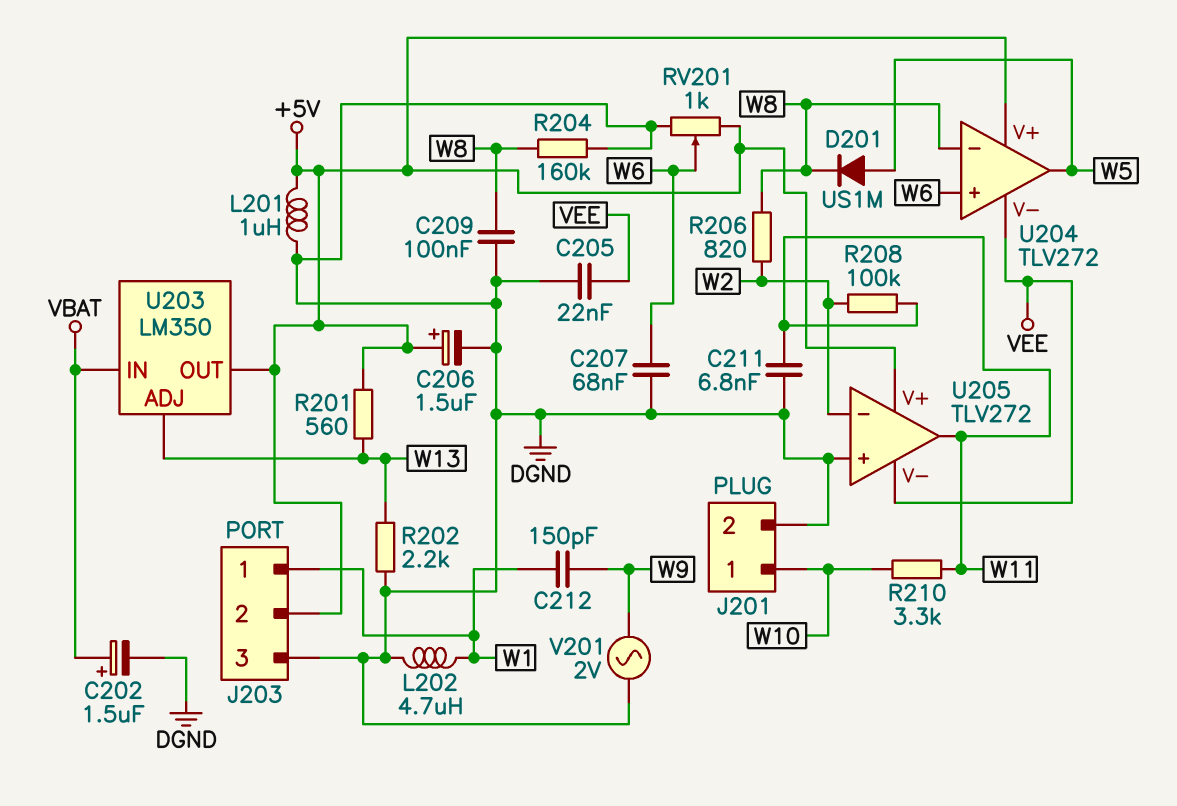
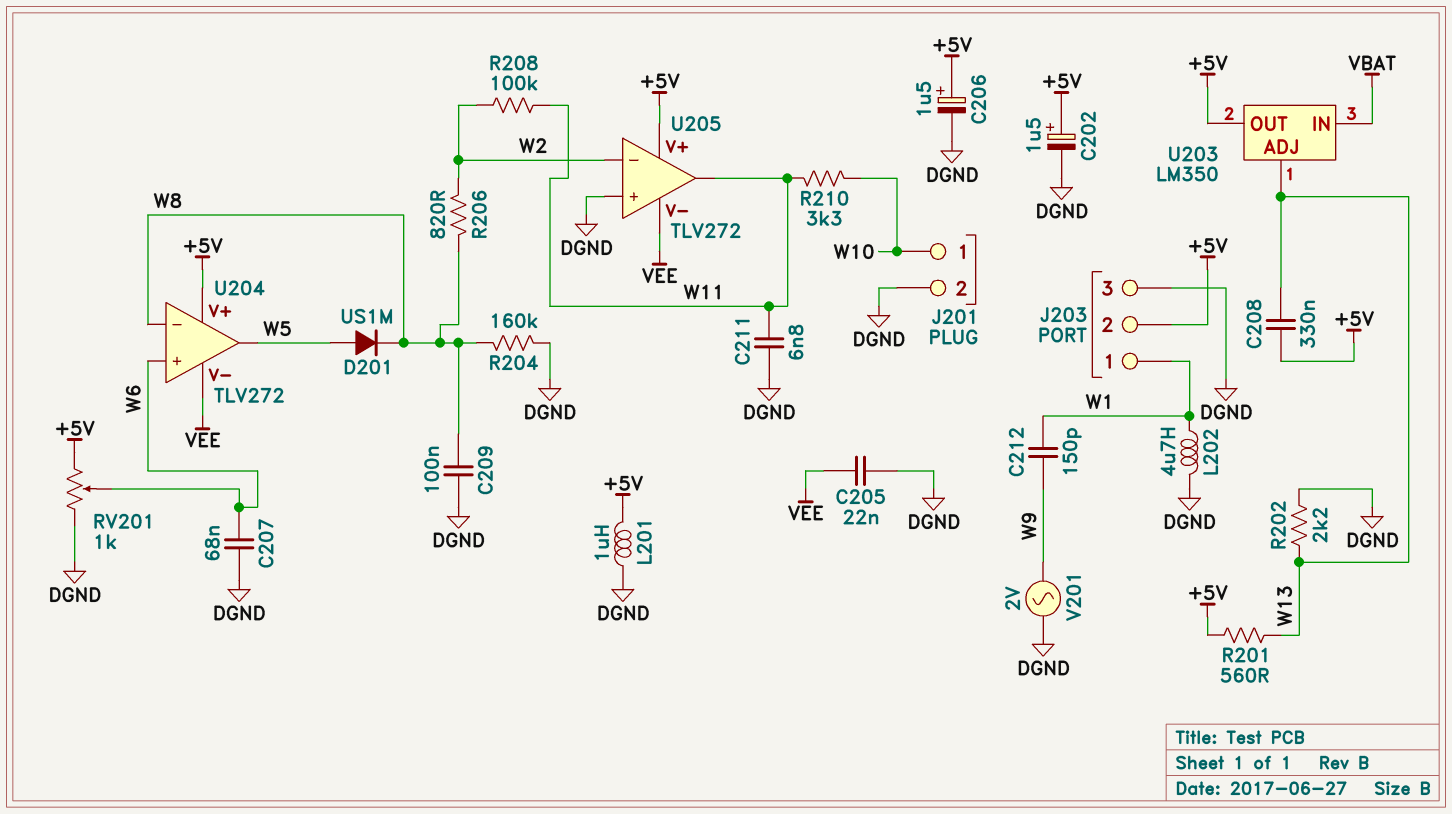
C202: 1.5uF (plus VBAT, minus DGND) -> 1.5uF (plus +5V, minus DGND)
C208: none -> 330nF (+5V, W13)

